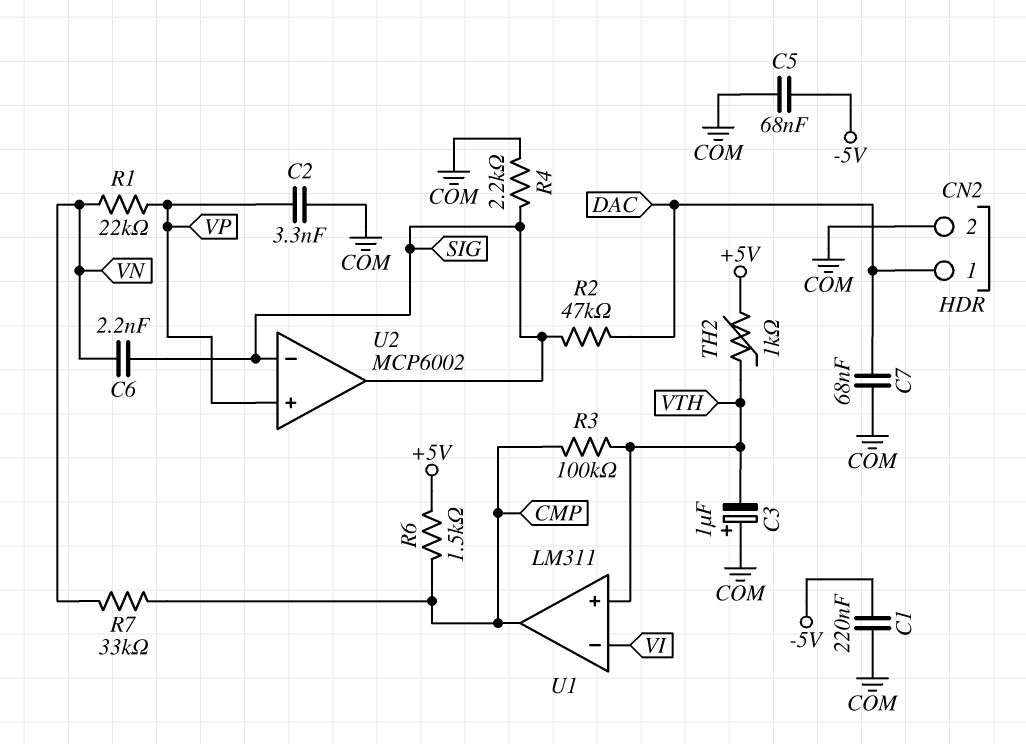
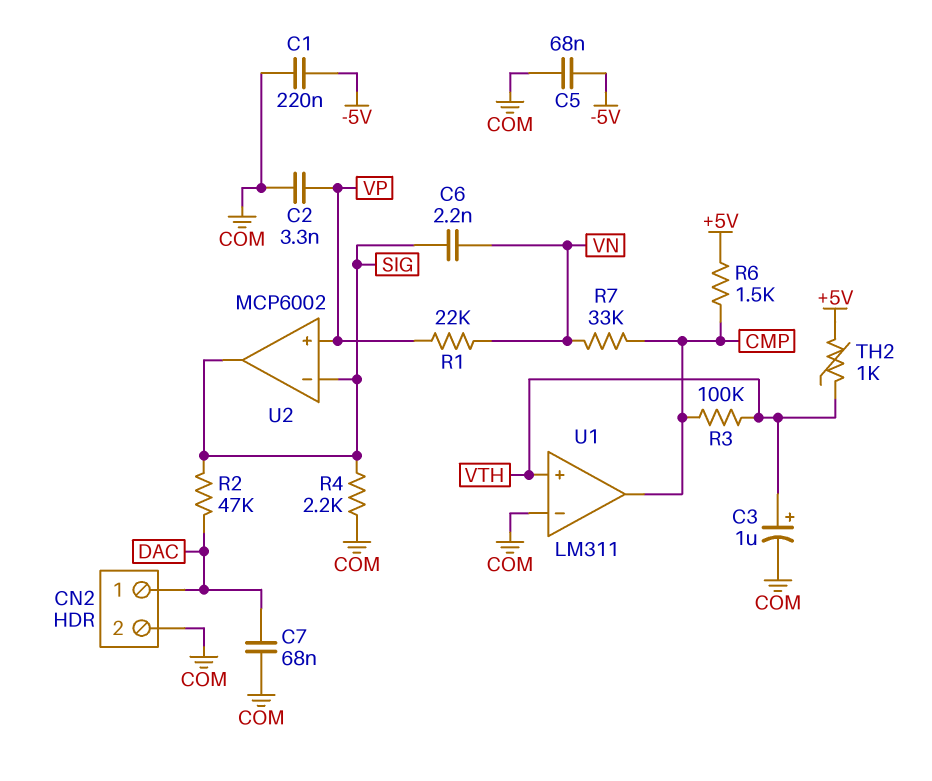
C3: 1uF (plus COM, minus VTH) -> 1uF (plus VTH, minus COM)
U1 pin in-: VI -> COM

